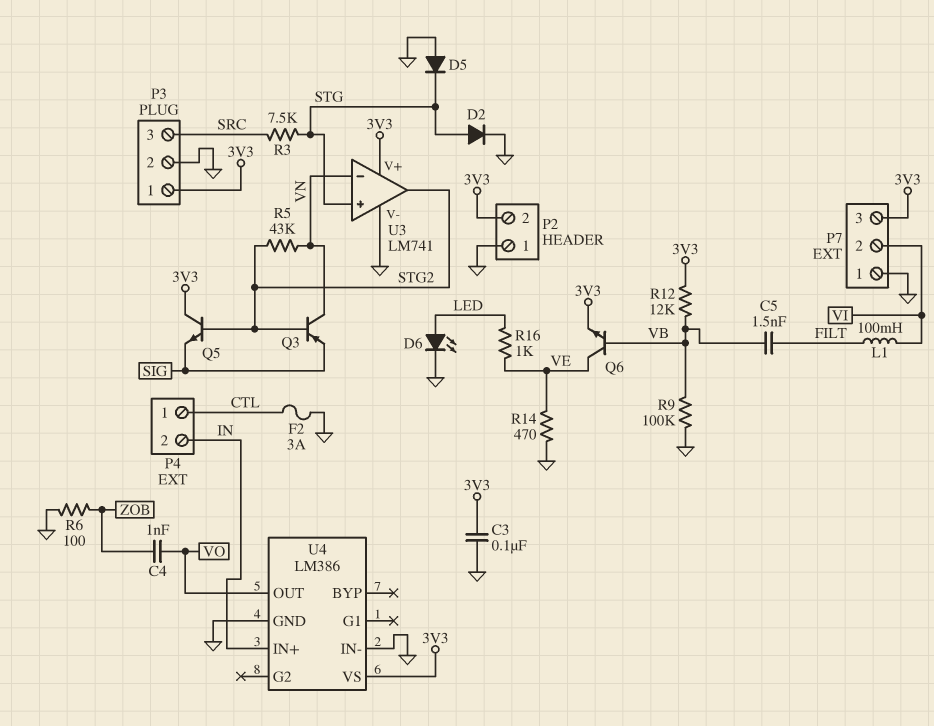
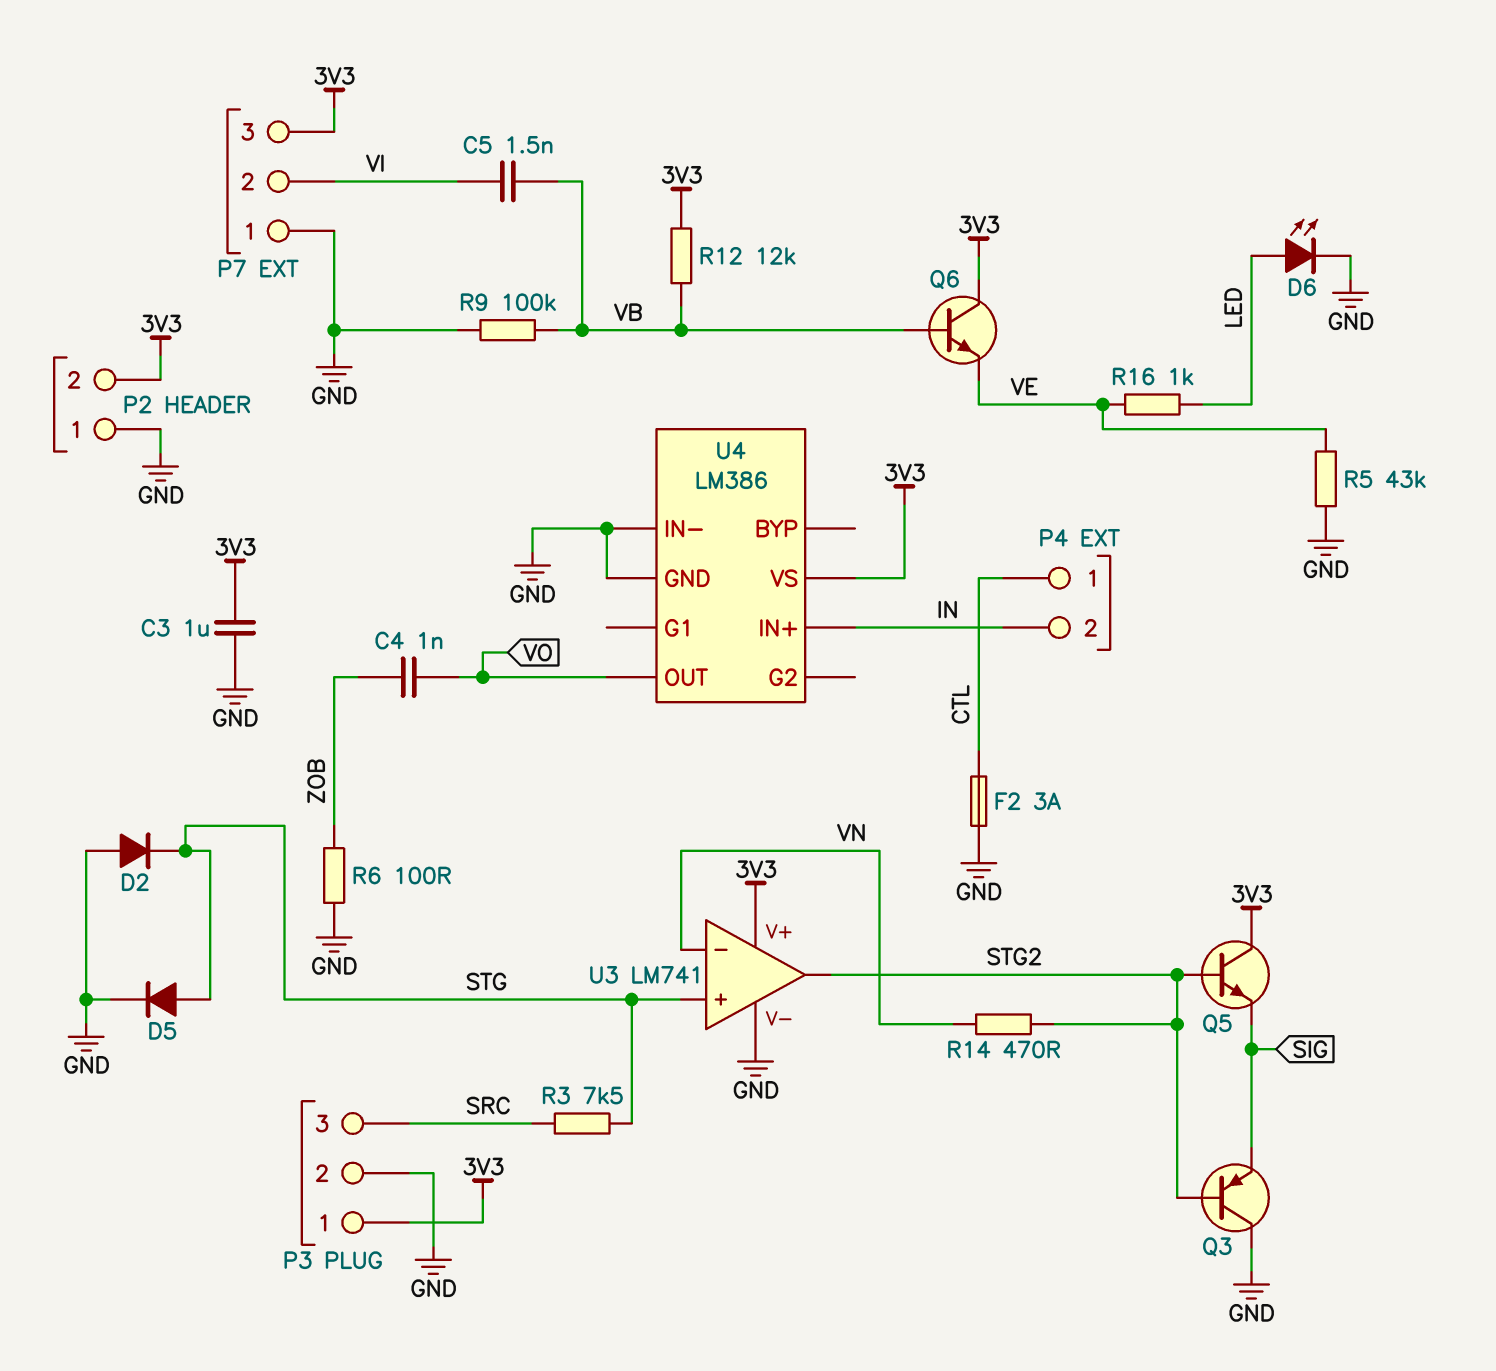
C3: 100nF (3V3, GND) -> 1uF (3V3, GND)
C5: 1.5nF (FILT, VB) -> 1.5nF (VB, VI)
D2: diode (A STG, K GND) -> diode (A GND, K STG)
D5: diode (A GND, K STG) -> diode (A STG, K GND)
L1: 100mH (FILT, VI) -> none
Q3: PNP (B STG2, C VN, E SIG) -> PNP (B STG2, C GND, E SIG)
Q6: NPN (B VB, C VE, E 3V3) -> NPN (B VB, C 3V3, E VE)
R5: 43k (STG2, VN) -> 43k (GND, VE)
R14: 470 (GND, VE) -> 470 (STG2, VN)

